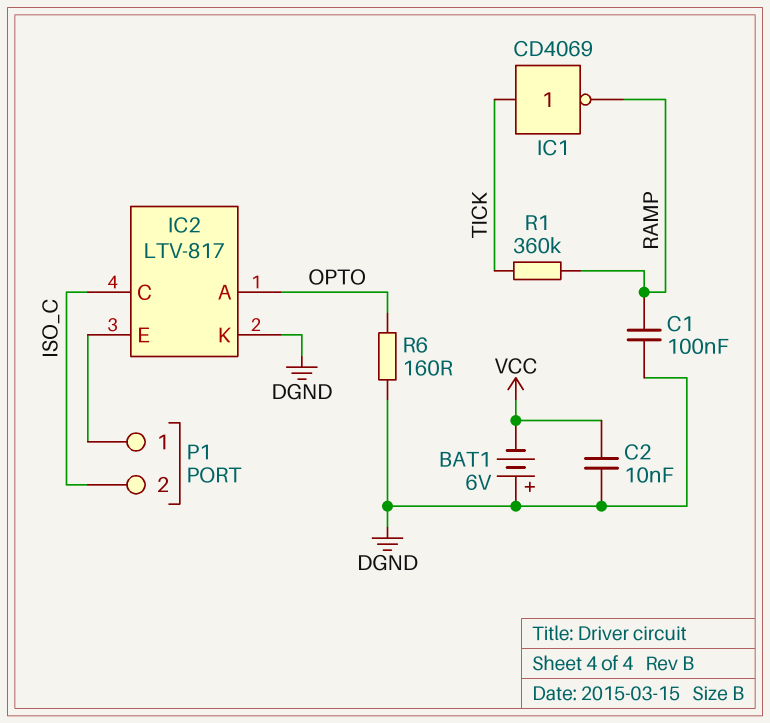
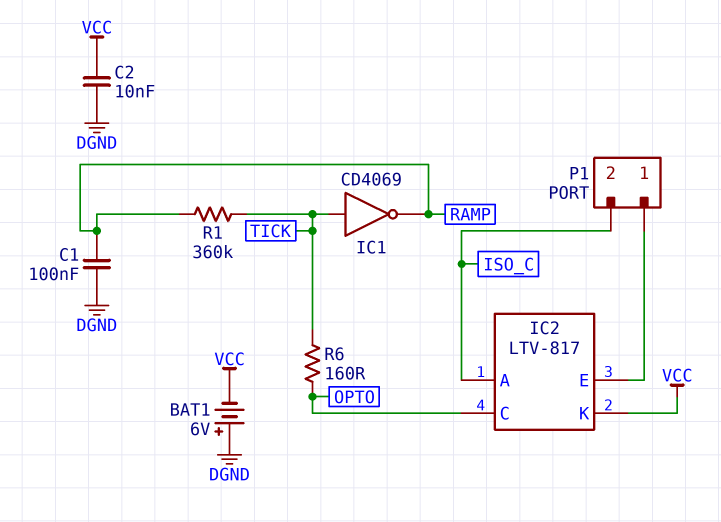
IC2 pin A: OPTO -> ISO_C
IC2 pin C: ISO_C -> OPTO
IC2 pin K: DGND -> VCC
R6: 160 (DGND, OPTO) -> 160 (OPTO, TICK)

